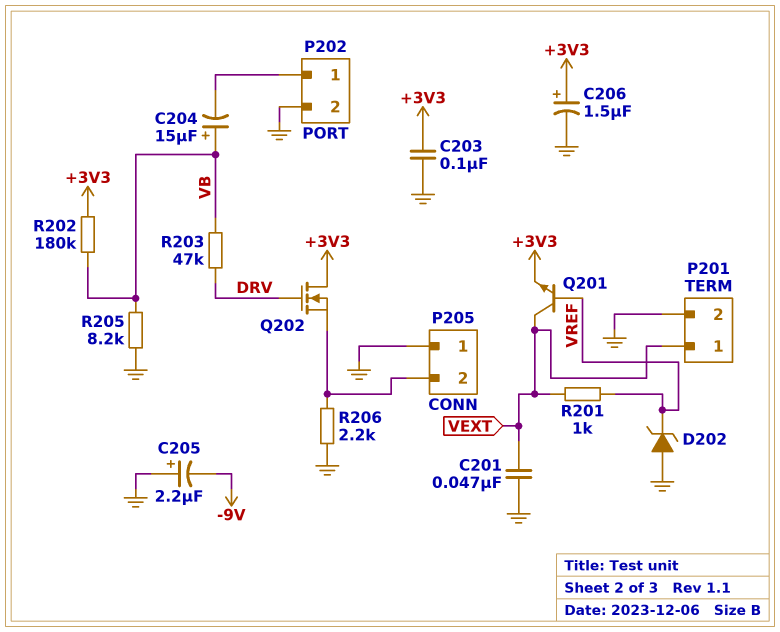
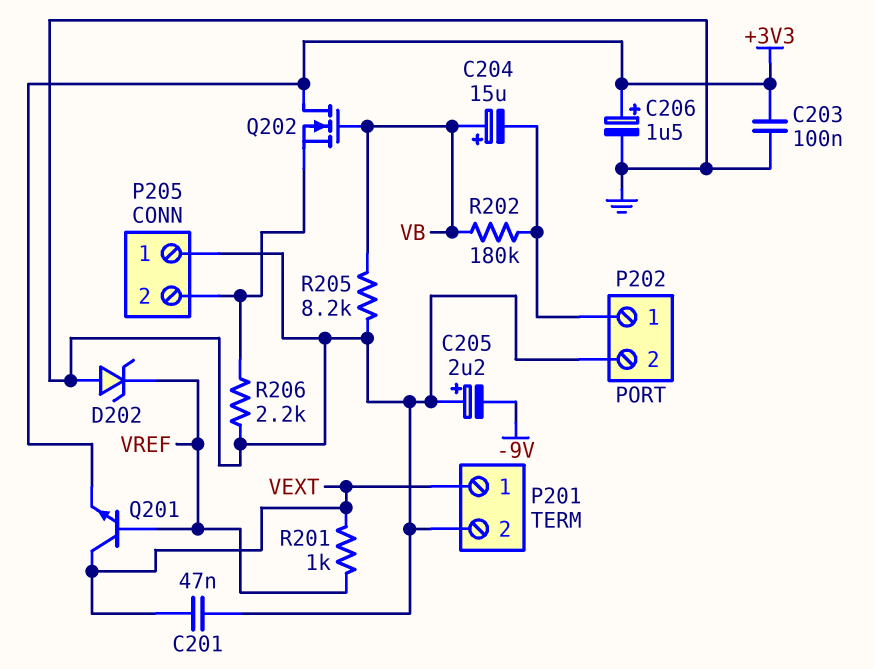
Q202: NMOS (G DRV, D +3V3, S P205/2) -> NMOS (G VB, D +3V3, S P205/2)
R202: 180k (+3V3, VB) -> 180k (P202/1, VB)
R203: 47k (DRV, VB) -> none

